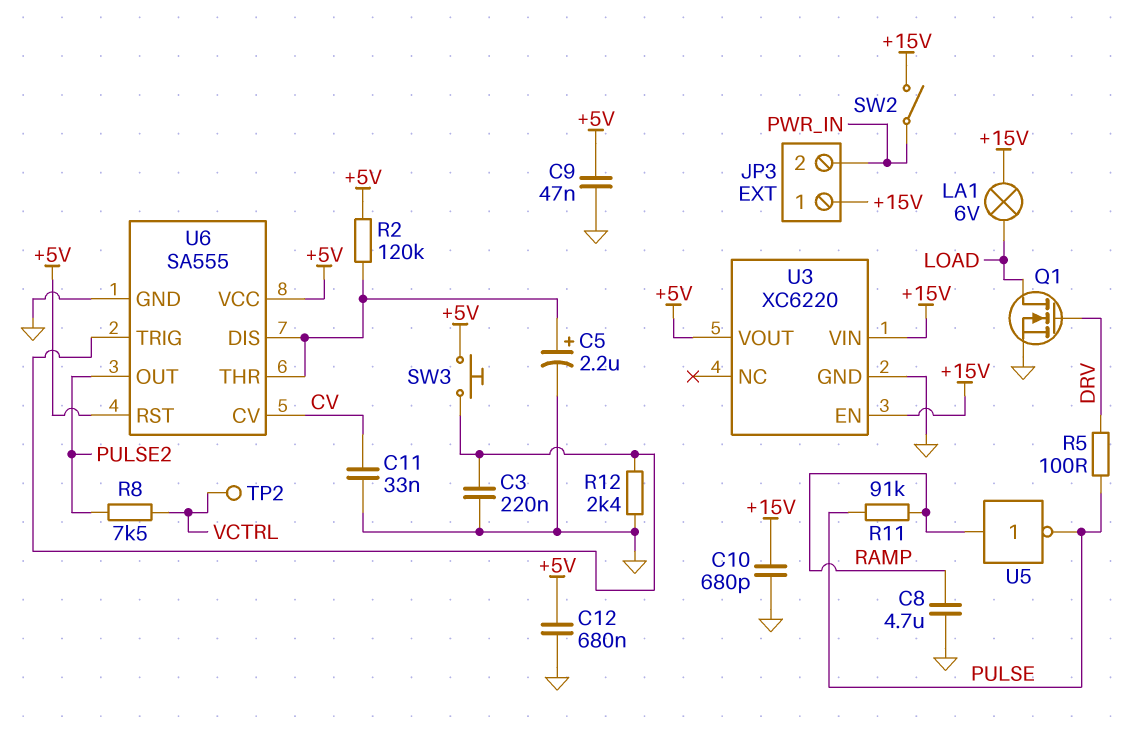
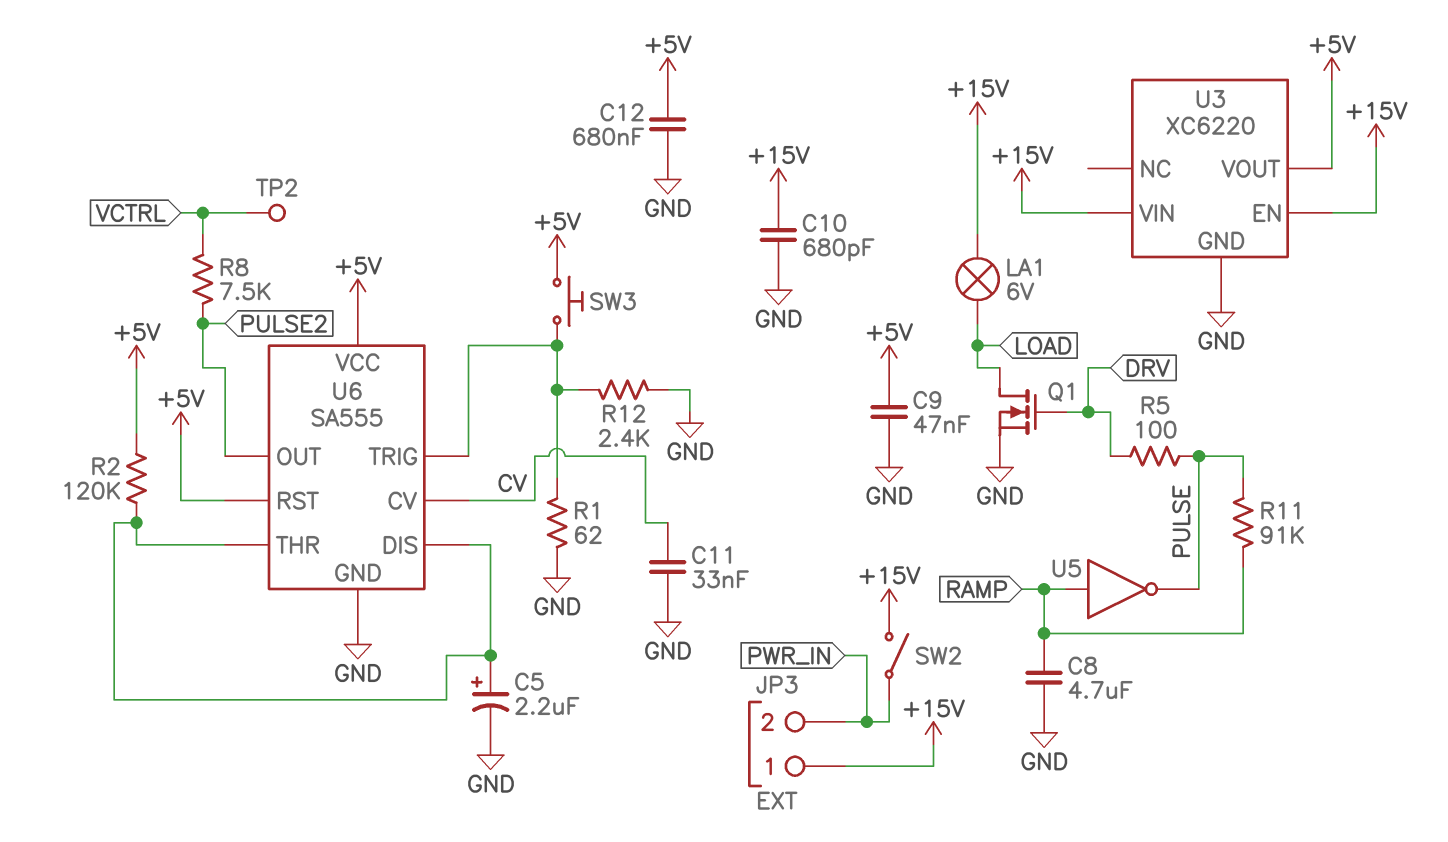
C3: 220nF (GND, U6/TRIG) -> none
R1: none -> 62 (GND, U6/TRIG)

